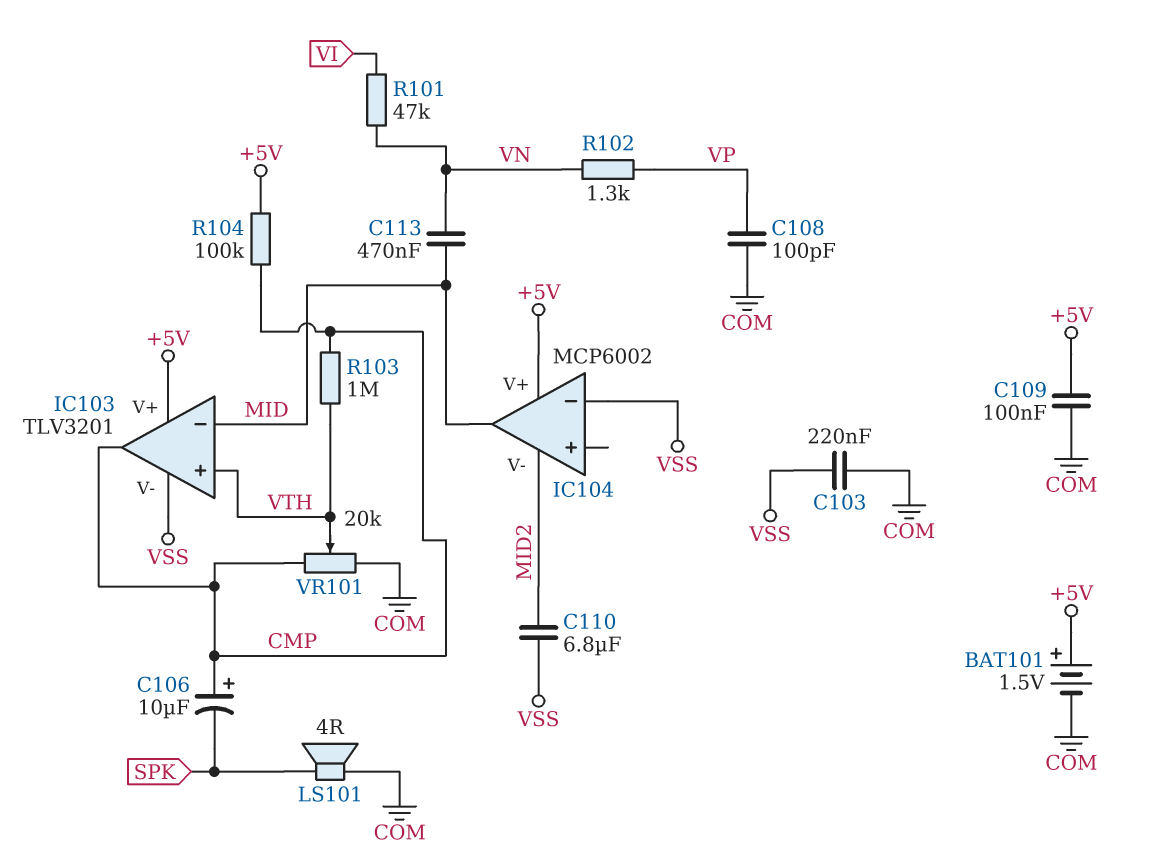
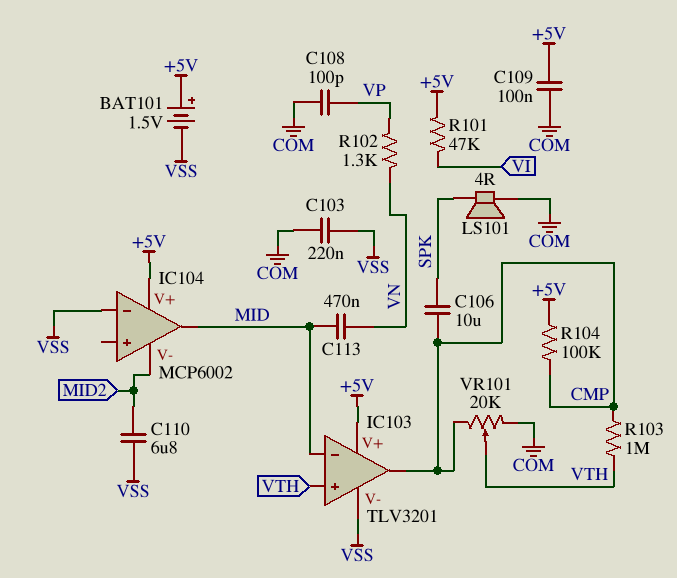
BAT101: 1.5V (plus +5V, minus COM) -> 1.5V (plus +5V, minus VSS)
C106: 10uF (plus CMP, minus SPK) -> 10uF (CMP, SPK)
R101: 47k (VI, VN) -> 47k (+5V, VI)

